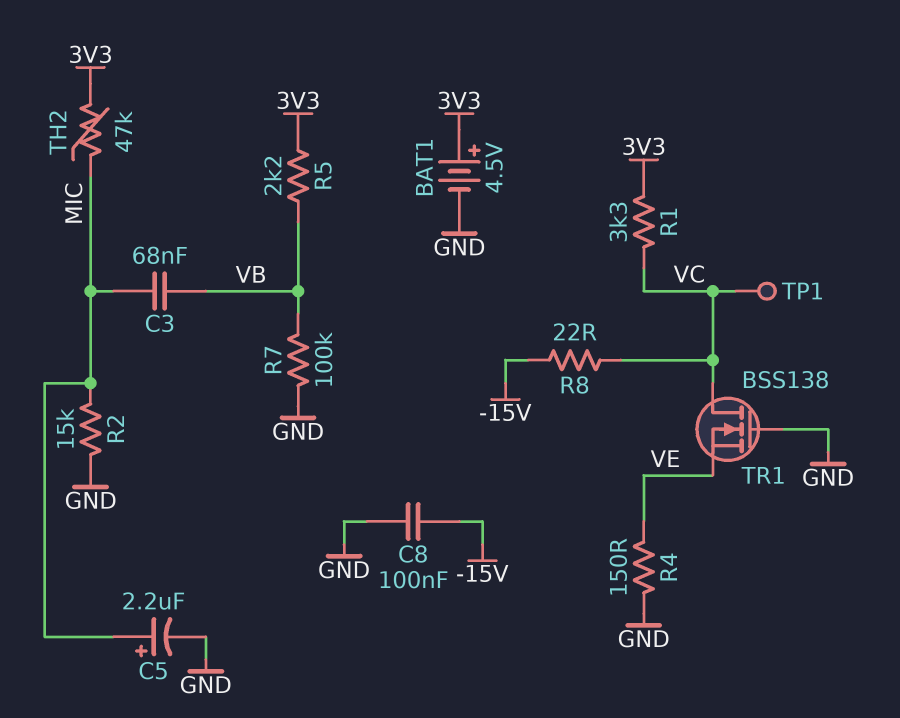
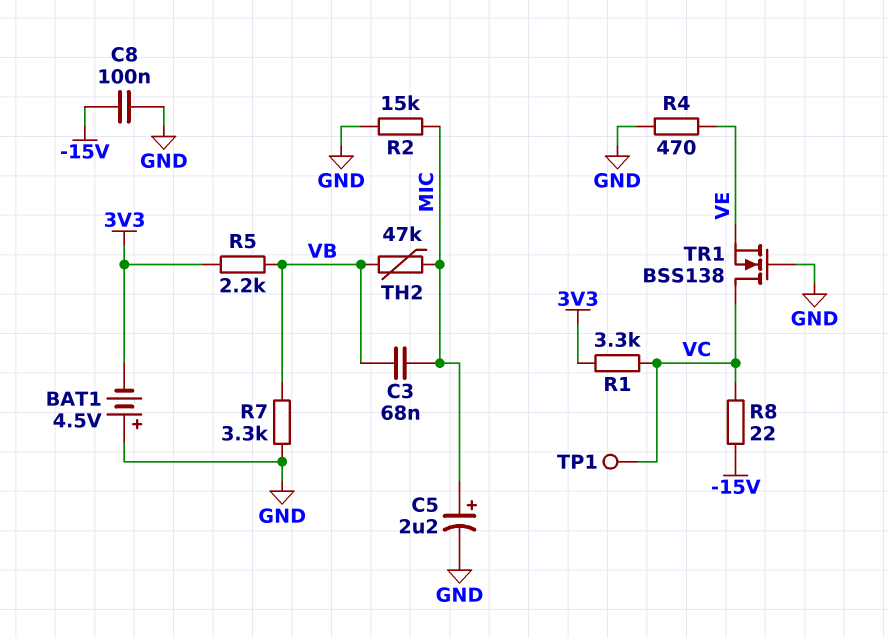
BAT1: 4.5V (plus 3V3, minus GND) -> 4.5V (plus GND, minus 3V3)
R4: 150 (GND, VE) -> 470 (GND, VE)
R7: 100k (GND, VB) -> 3.3k (GND, VB)
TH2: 47k (3V3, MIC) -> 47k (MIC, VB)

